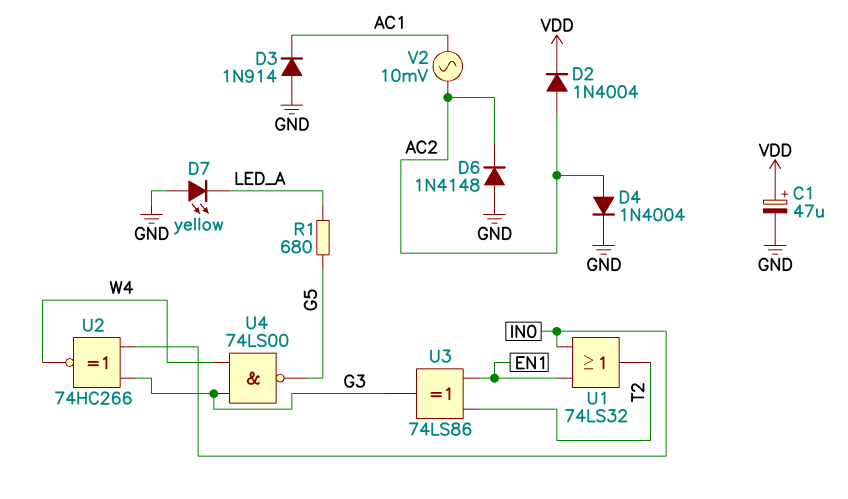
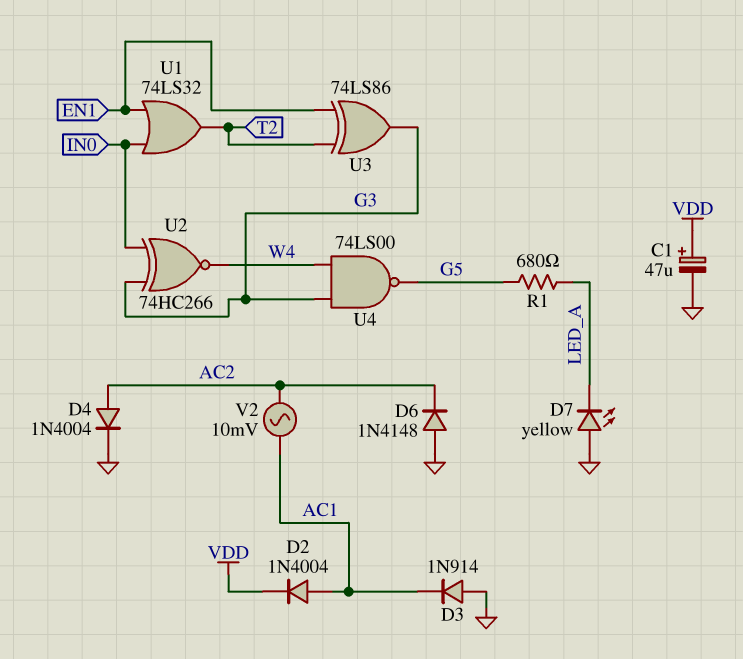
D2: diode 1N4004 (A AC2, K VDD) -> diode 1N4004 (A AC1, K VDD)

